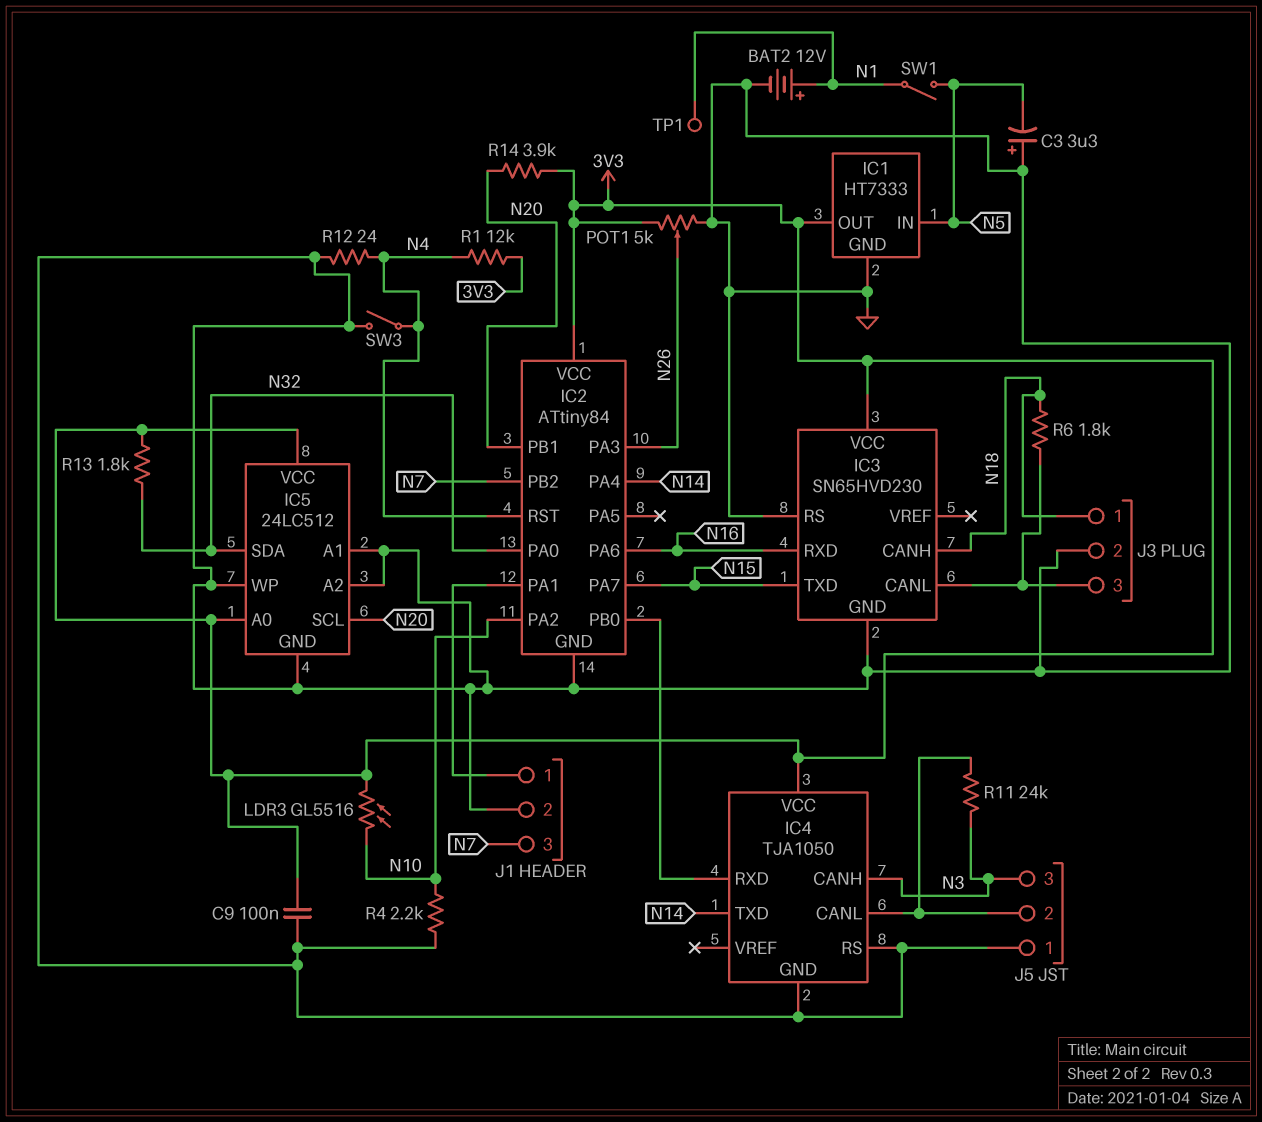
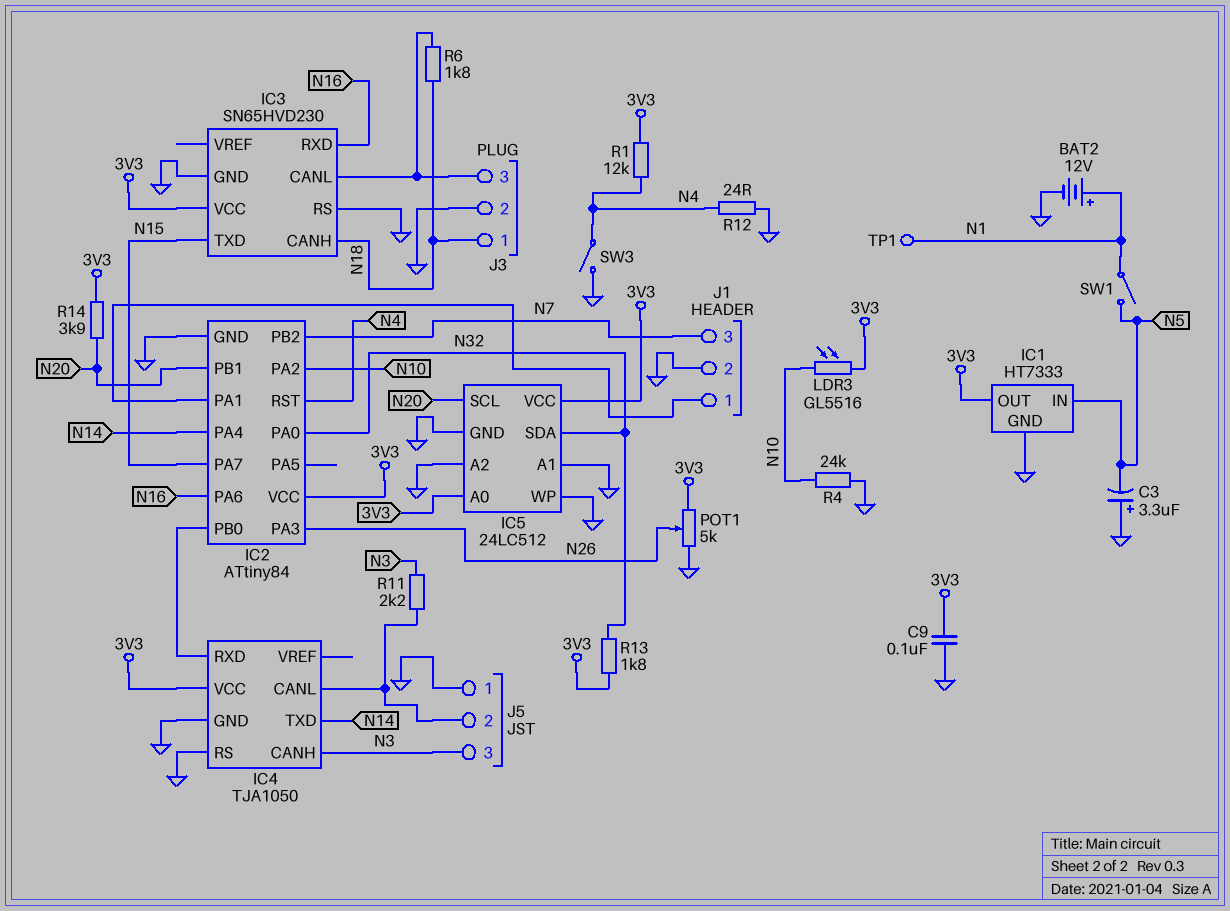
R4: 2.2k (GND, N10) -> 24k (GND, N10)
R11: 24k (IC4/CANL, N3) -> 2.2k (IC4/CANL, N3)

